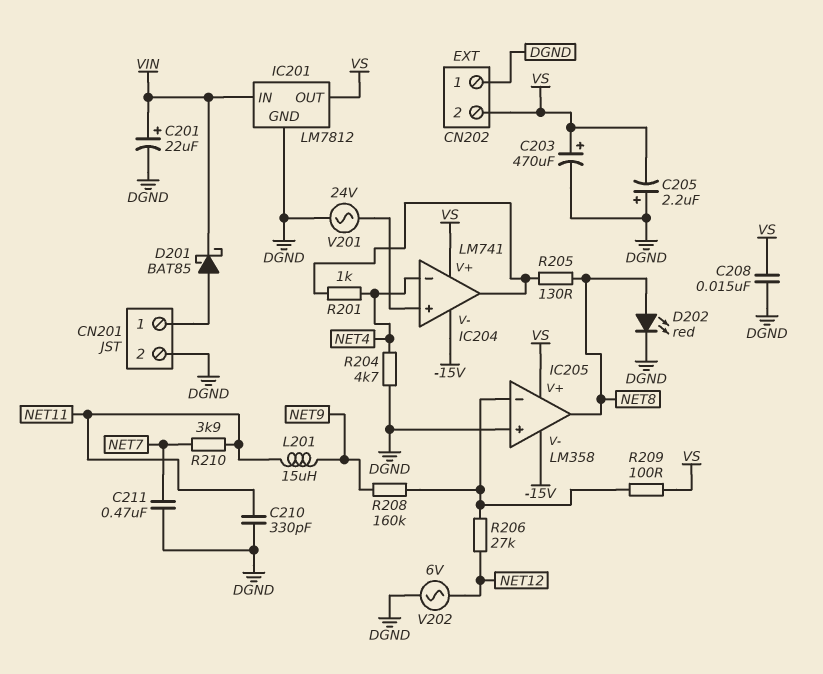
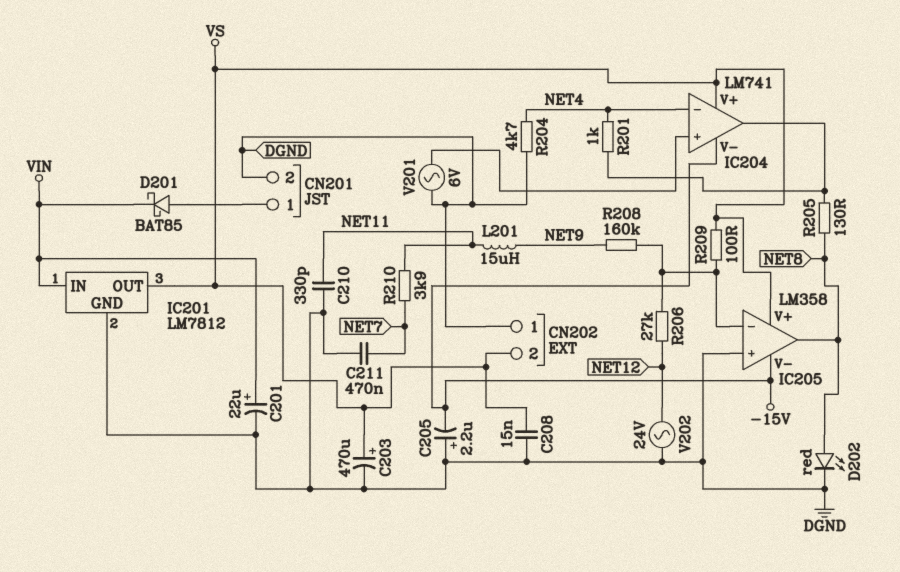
C205: 2.2uF (plus DGND, minus VS) -> 2.2uF (plus DGND, minus -15V)
V201: AC 24V (DGND, IC204/in+) -> AC 6V (DGND, IC204/in+)
V202: AC 6V (DGND, NET12) -> AC 24V (DGND, NET12)

